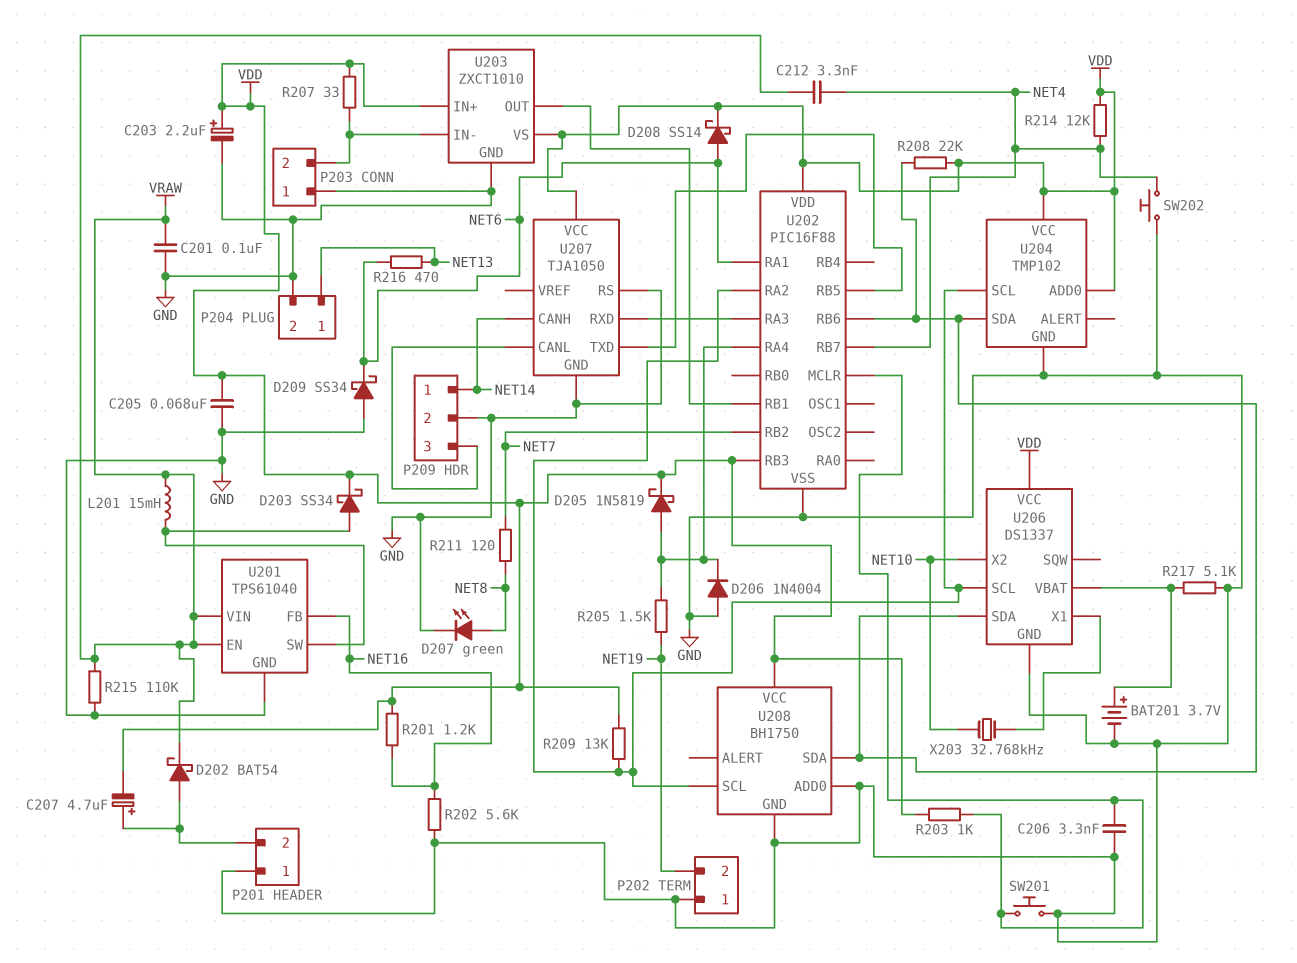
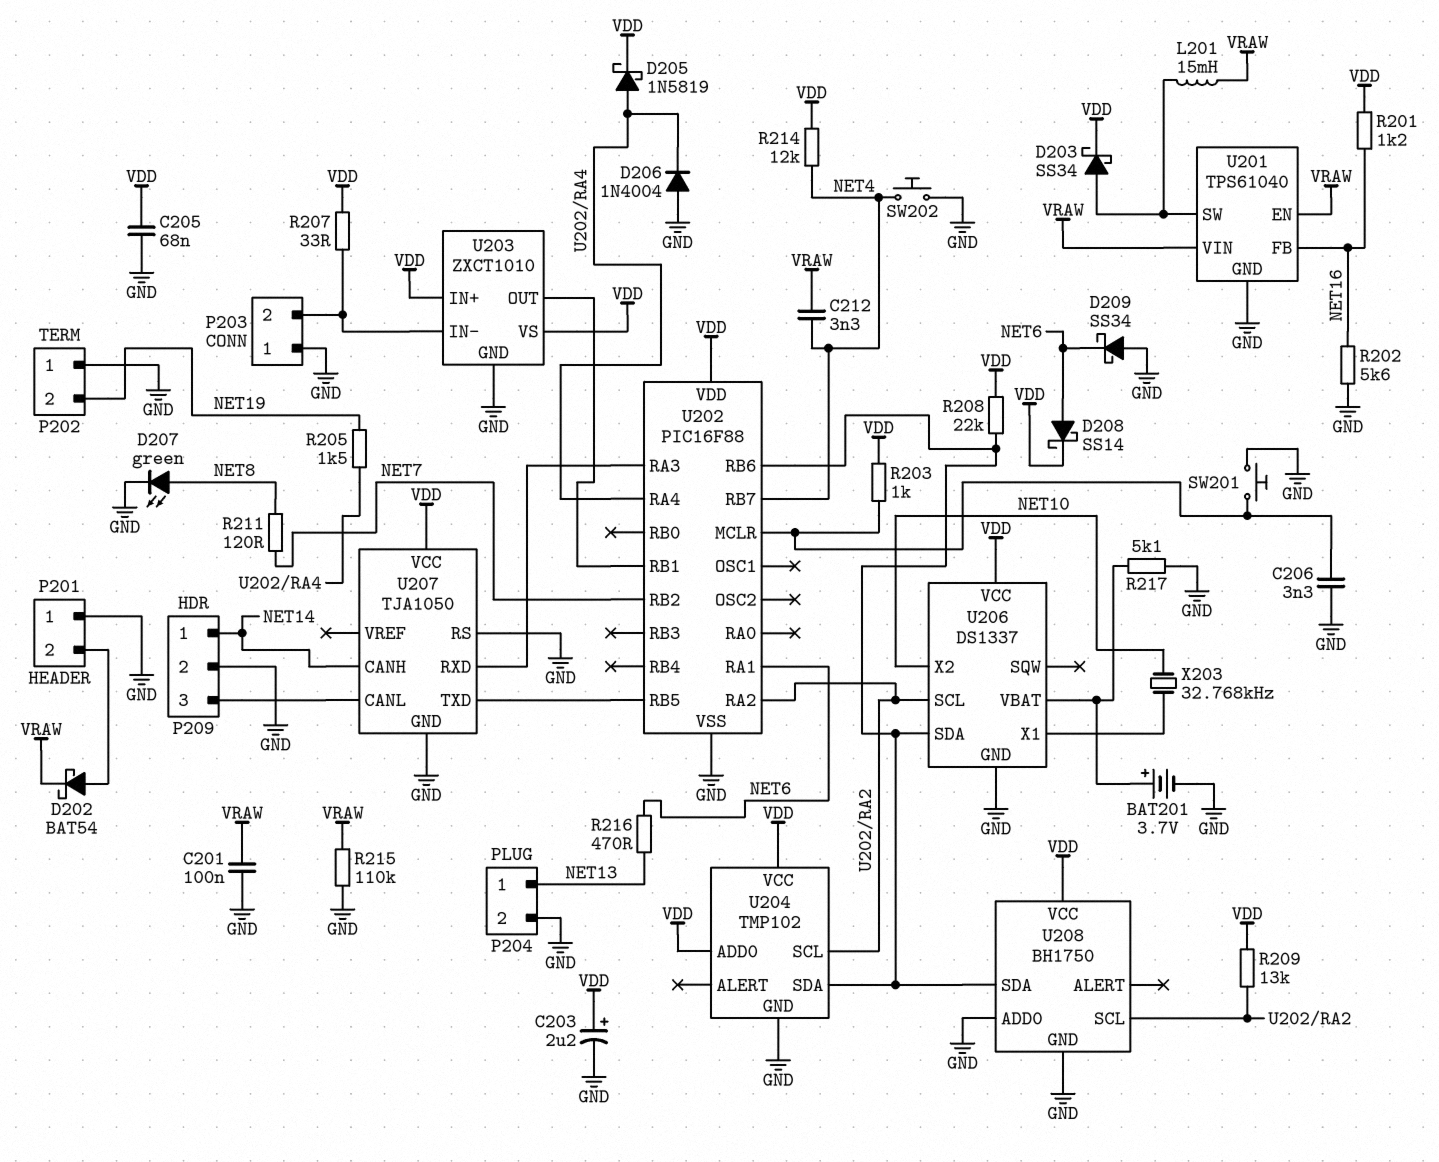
C207: 4.7uF (plus P201/2, minus VDD) -> none
U202 pin RB3: VDD -> none

